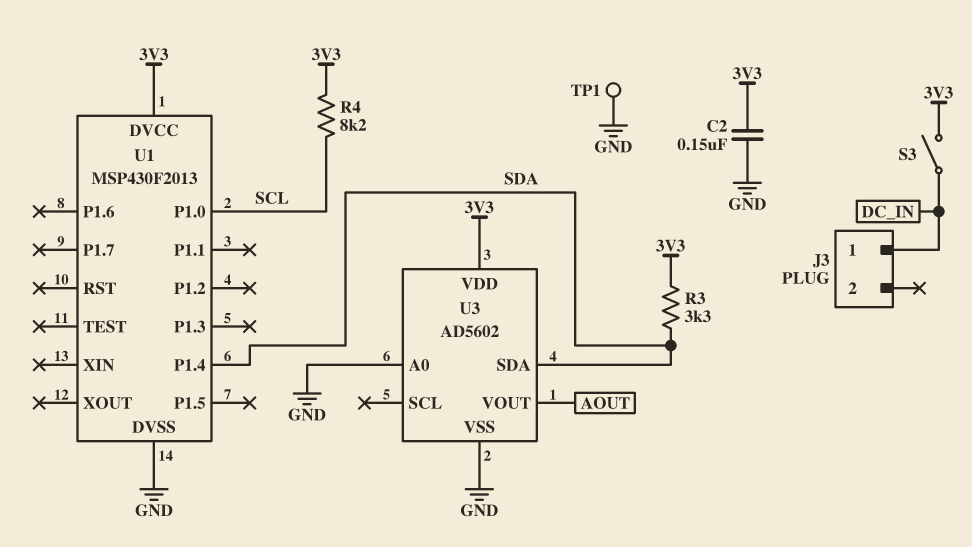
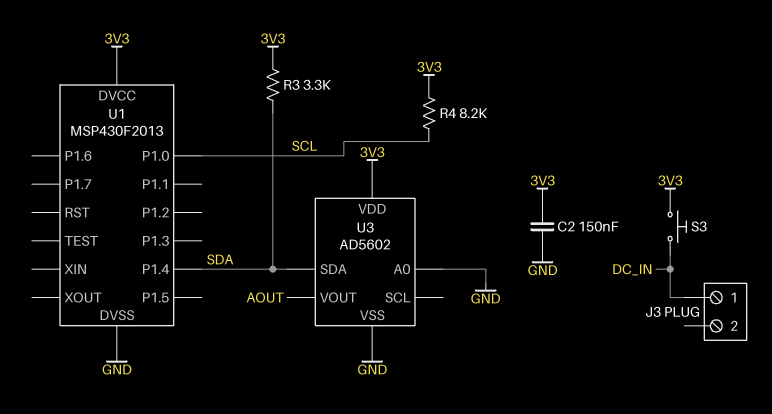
S3: switch (3V3, DC_IN) -> button (3V3, DC_IN)
TP1: test point (GND) -> none

